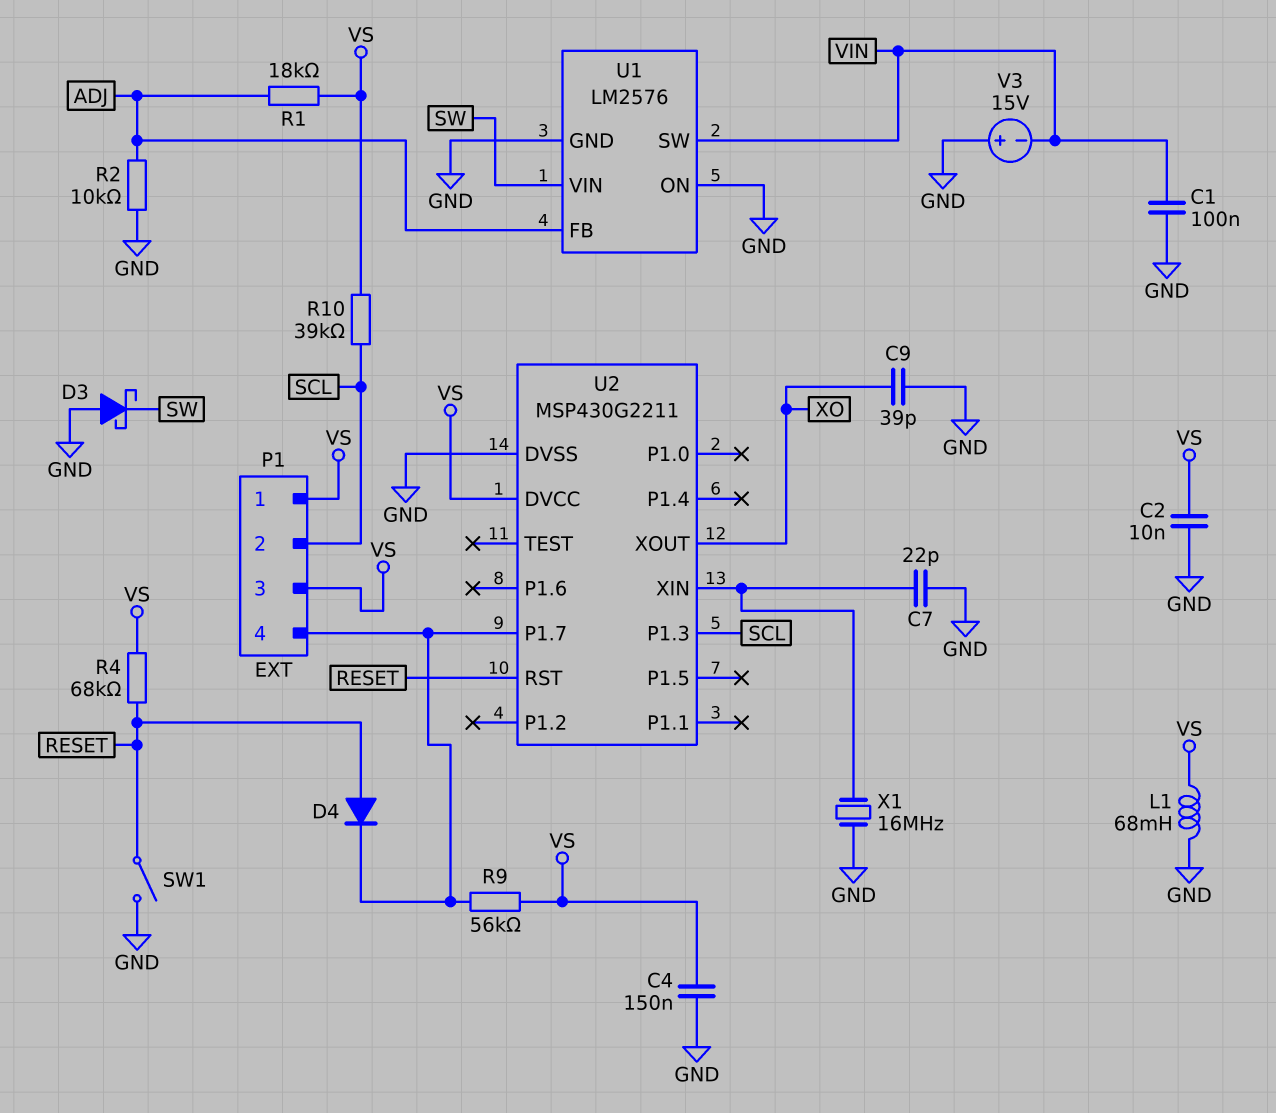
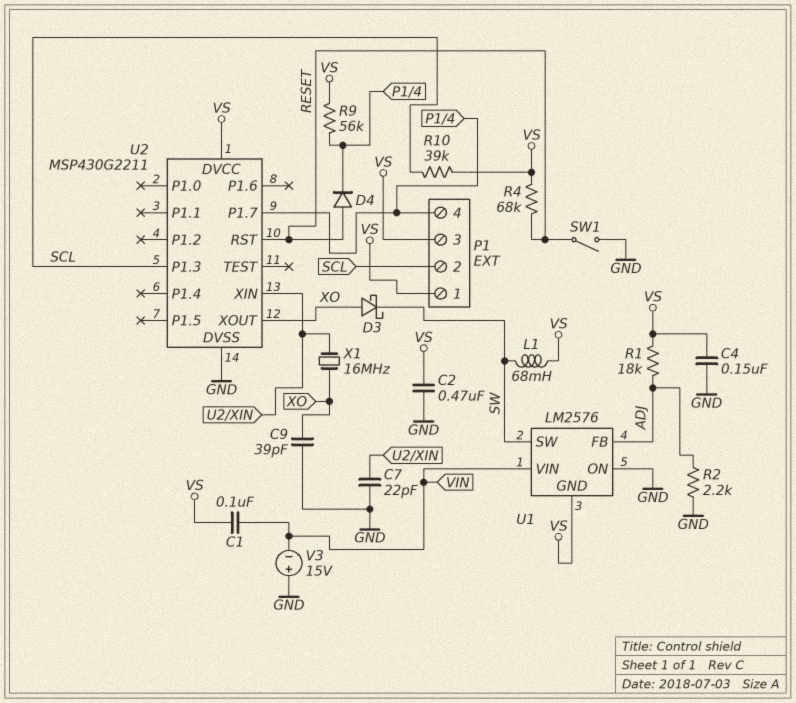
C1: 100nF (GND, VIN) -> 100nF (VIN, VS)
C2: 10nF (GND, VS) -> 470nF (GND, VS)
D3: schottky (A GND, K SW) -> schottky (A XO, K SW)
L1: 68mH (GND, VS) -> 68mH (SW, VS)
R2: 10k (ADJ, GND) -> 2.2k (ADJ, GND)
U1 pin GND: GND -> VS
U1 pin SW: VIN -> SW
U1 pin VIN: SW -> VIN
X1: 16MHz (GND, U2/XIN) -> 16MHz (U2/XIN, XO)

